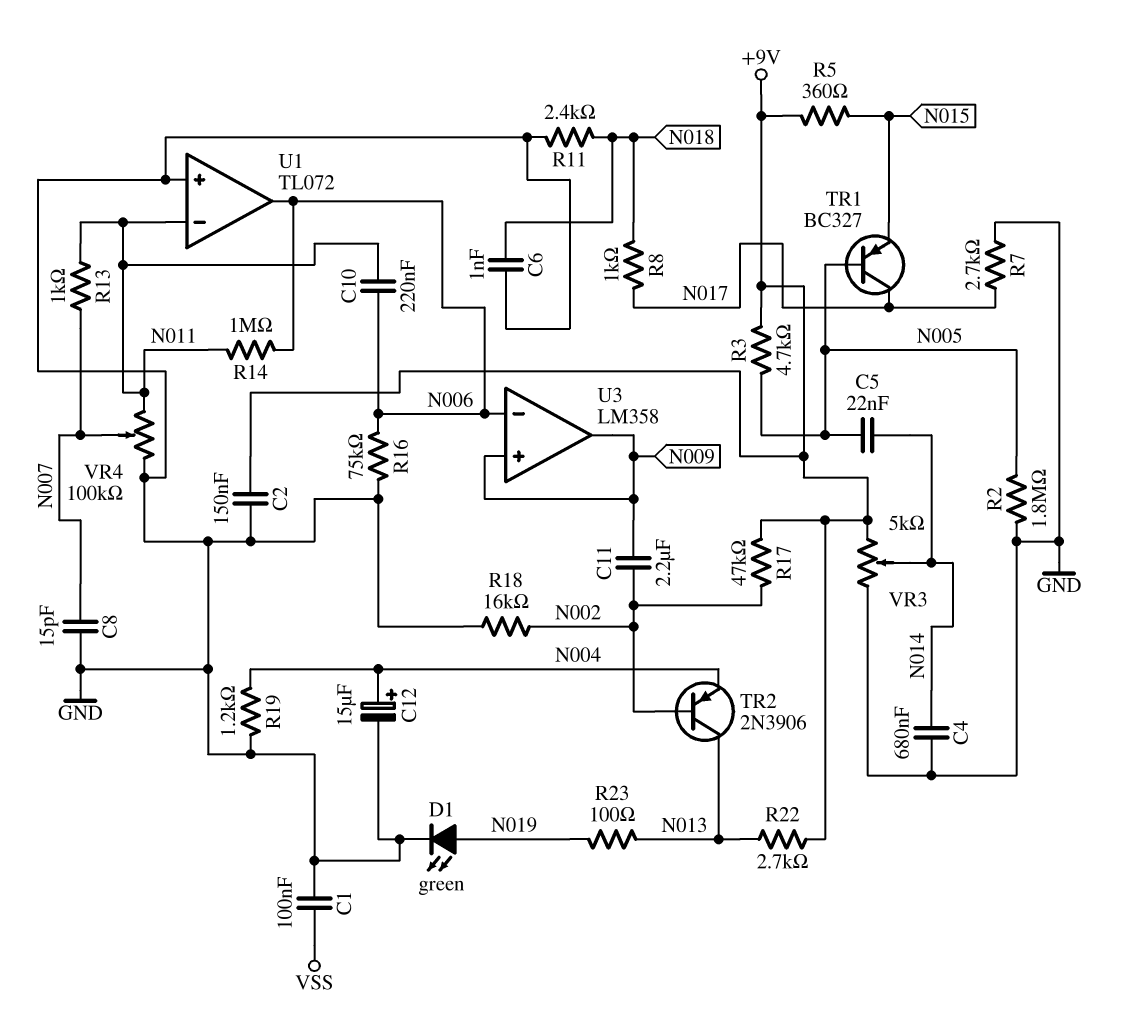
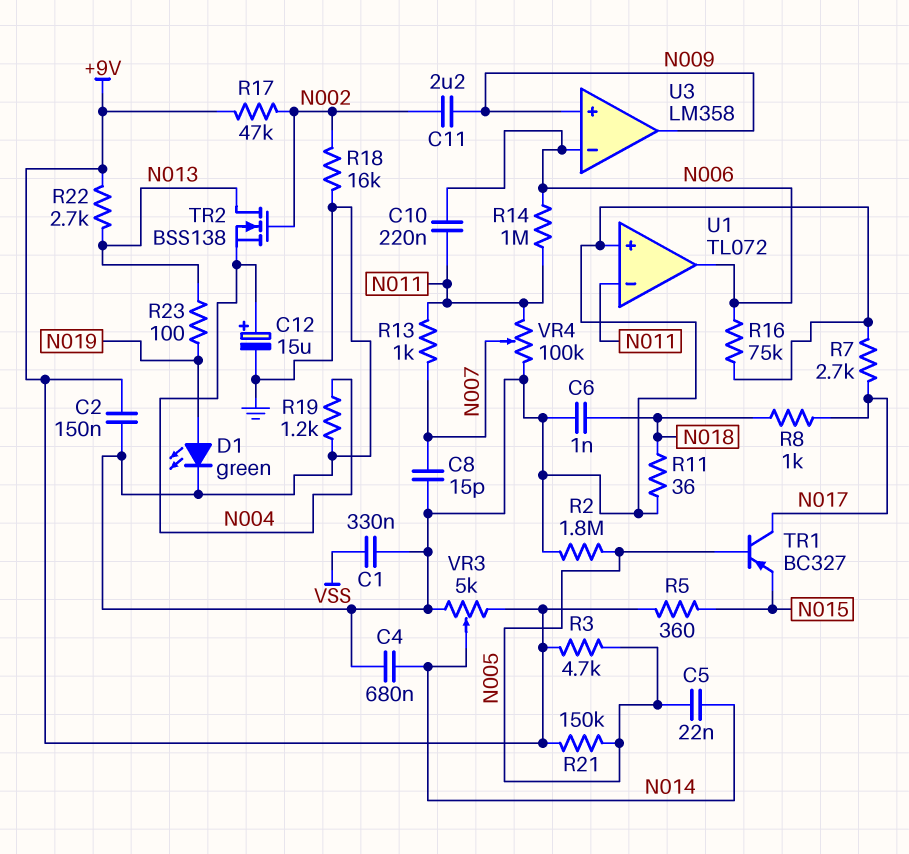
C1: 100nF (GND, VSS) -> 330nF (GND, VSS)
R11: 2.4k (GND, N018) -> 36 (GND, N018)
R21: none -> 150k (+9V, N005)
TR2: PNP 2N3906 (B N002, C N013, E N004) -> NMOS BSS138 (G N002, D N013, S N004)

